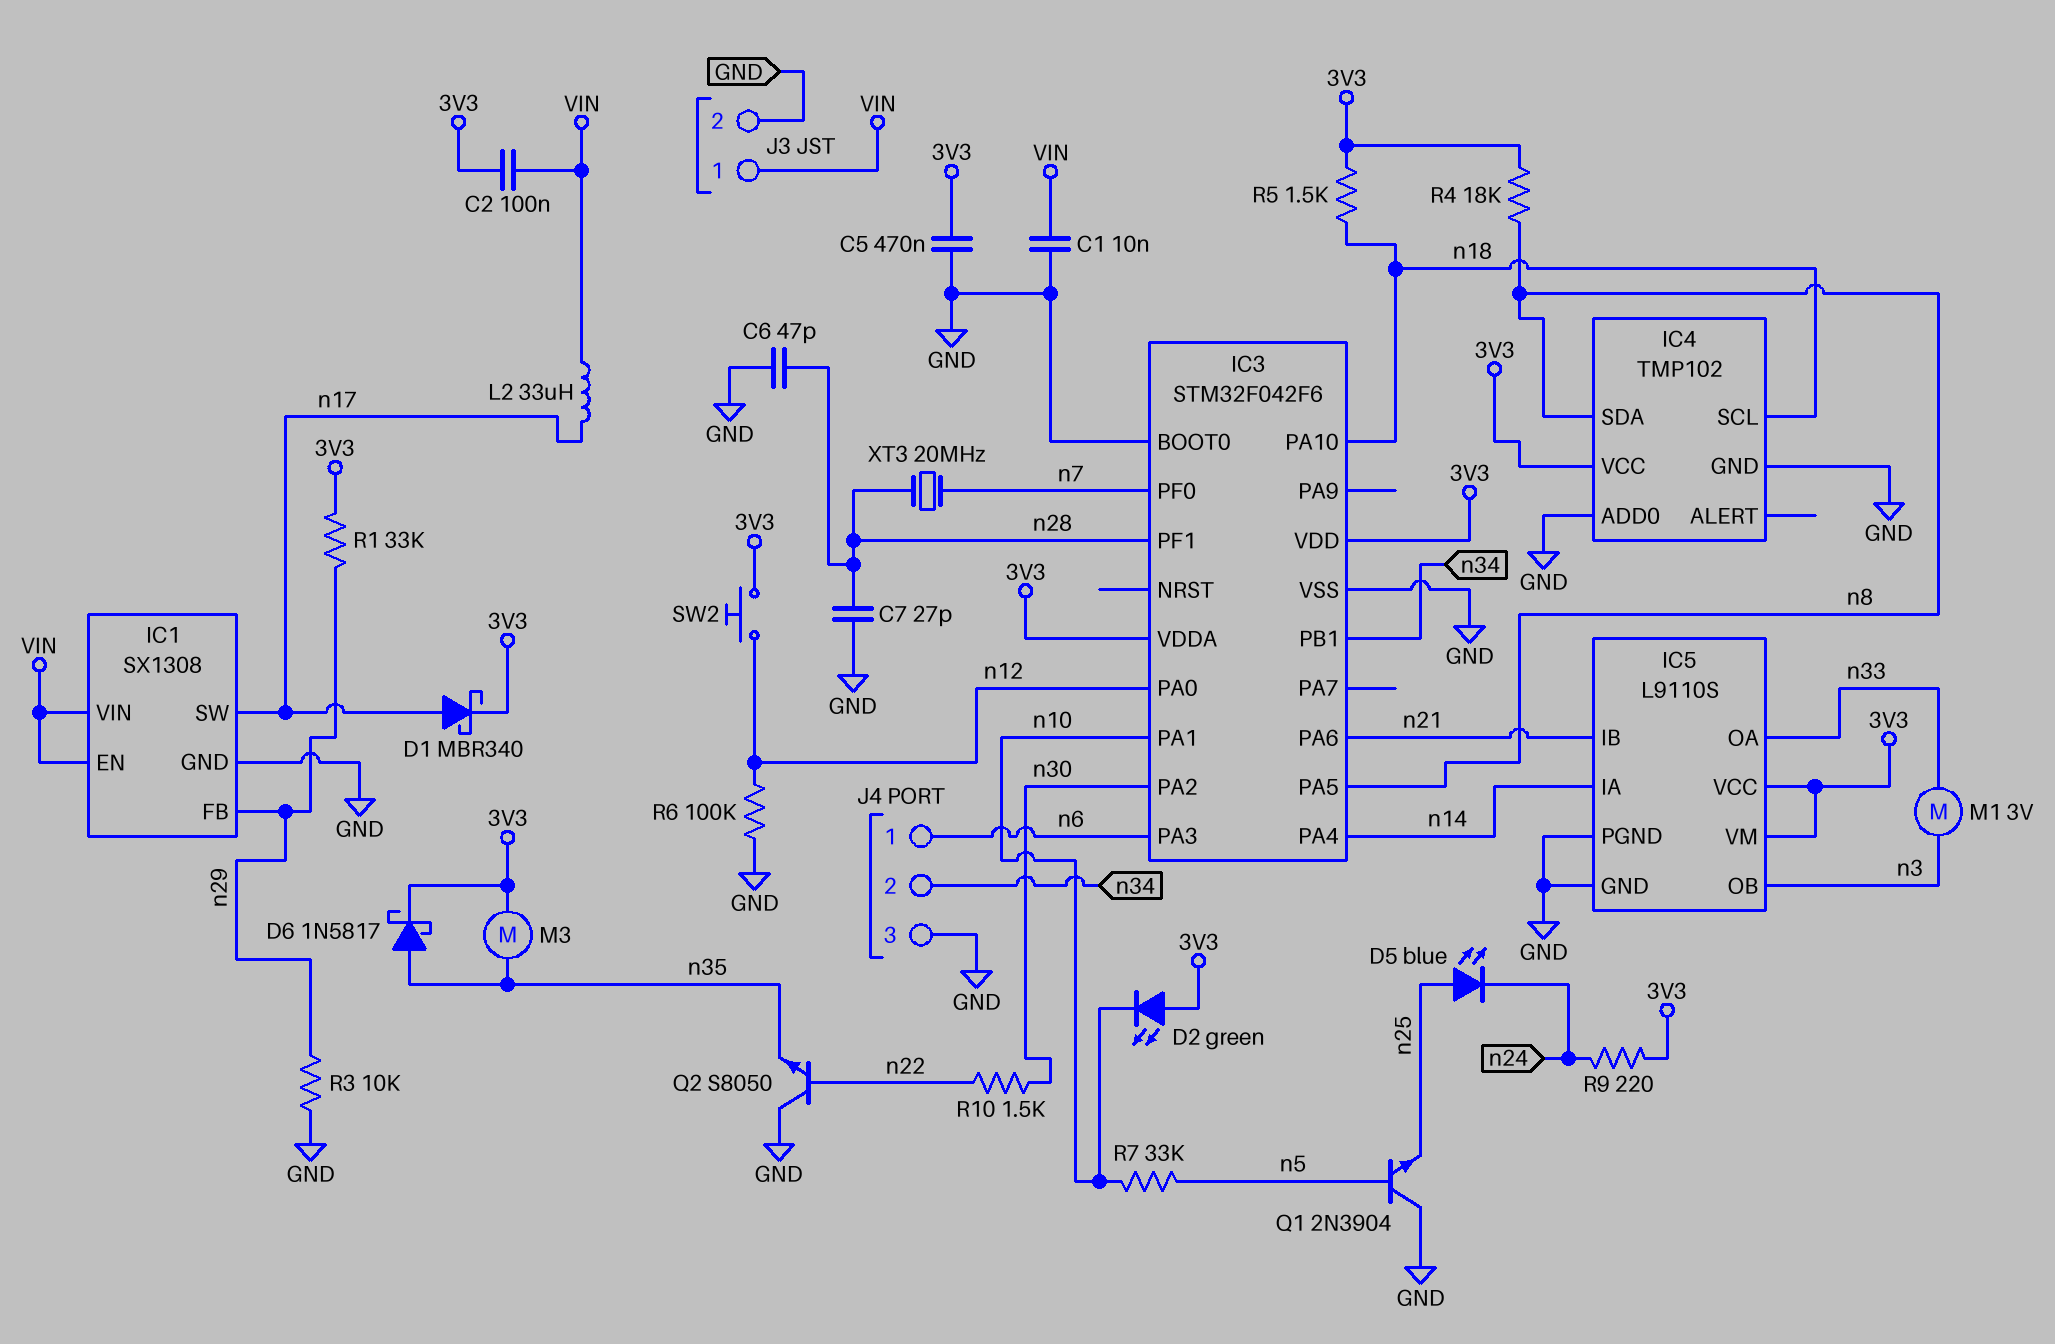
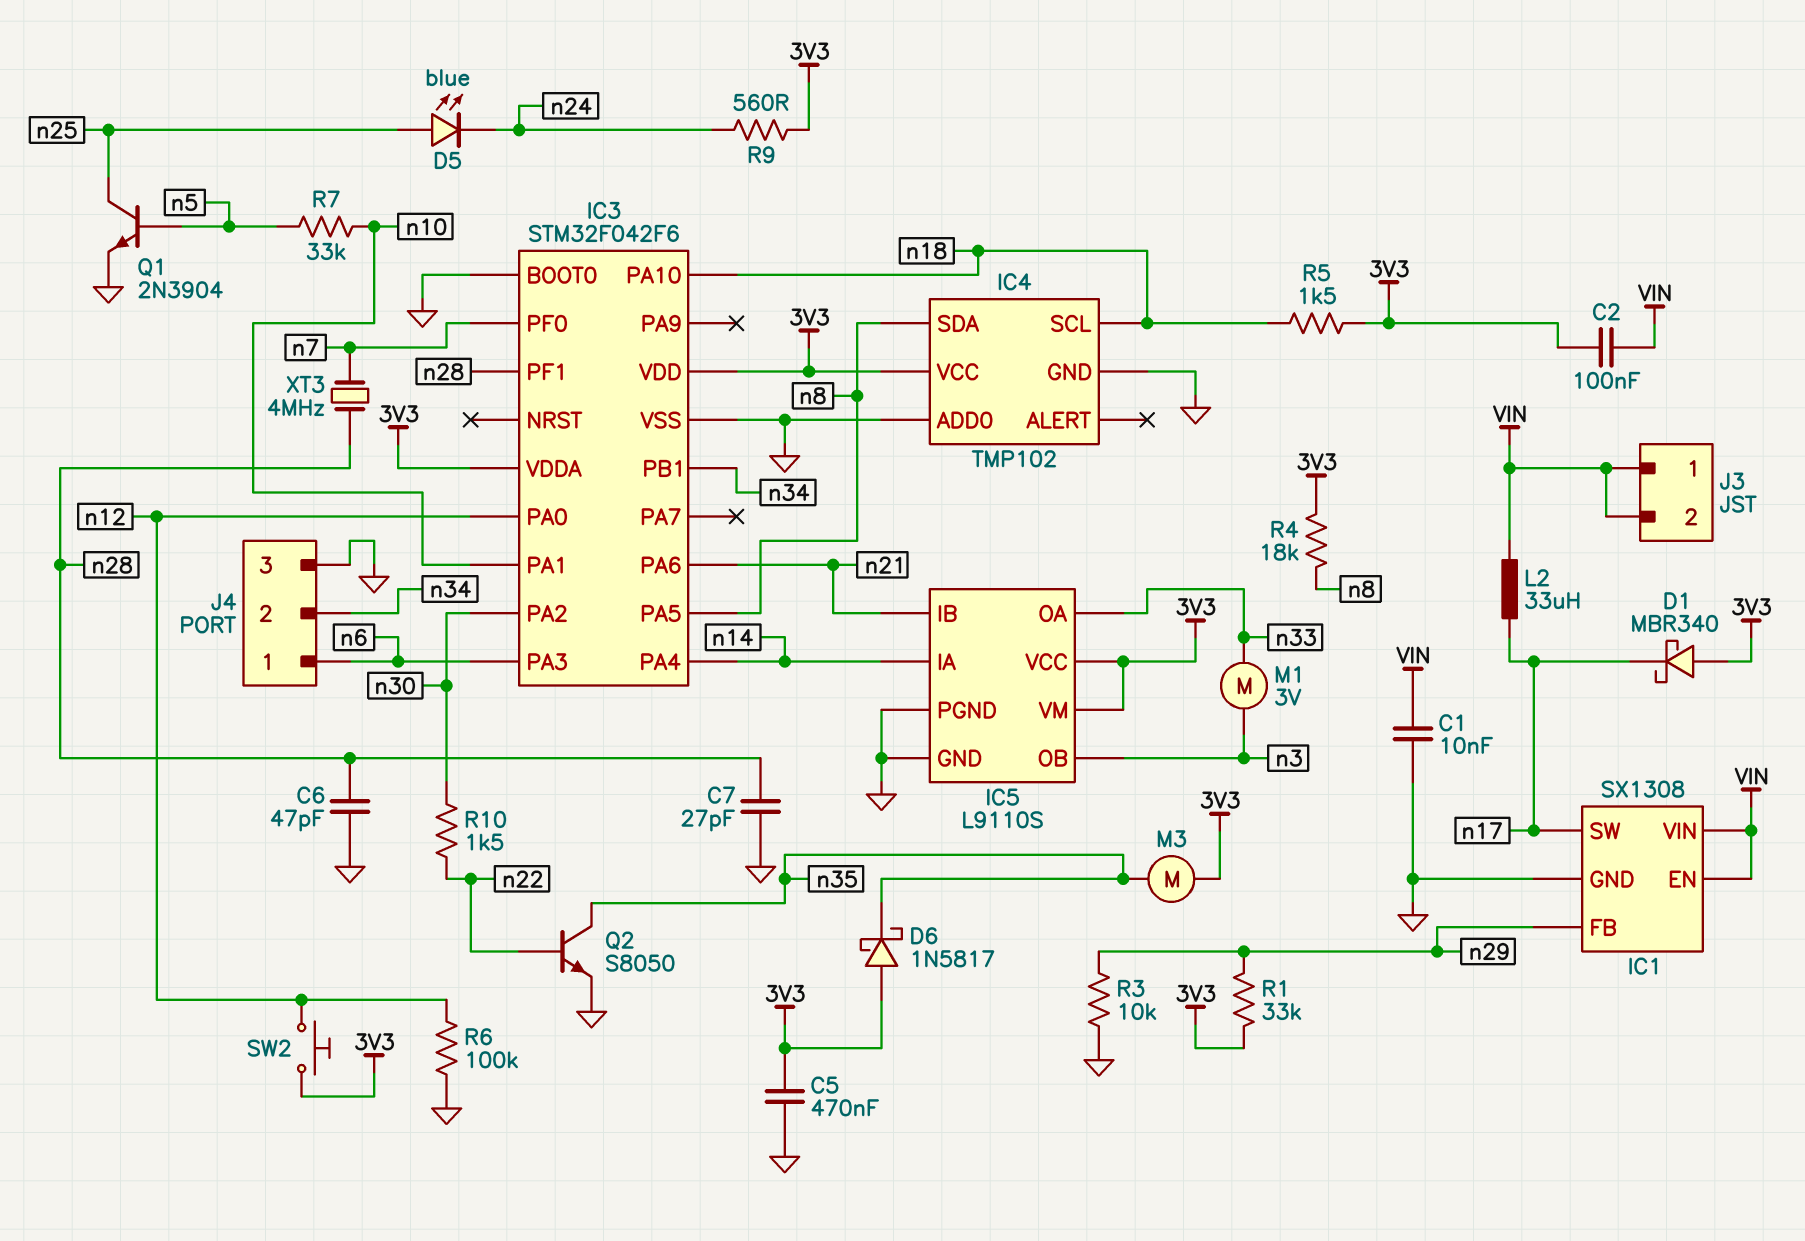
D1: schottky MBR340 (A n17, K 3V3) -> schottky MBR340 (A 3V3, K n17)
D2: LED green (A 3V3, K n10) -> none
D6: schottky 1N5817 (A n35, K 3V3) -> schottky 1N5817 (A 3V3, K n35)
J3 pin 2: GND -> VIN
Q1: NPN 2N3904 (B n5, C GND, E n25) -> NPN 2N3904 (B n5, C n25, E GND)
Q2: NPN S8050 (B n22, C GND, E n35) -> NPN S8050 (B n22, C n35, E GND)
R9: 220 (3V3, n24) -> 560 (3V3, n24)
XT3: 20MHz (n7, n28) -> 4MHz (n7, n28)

